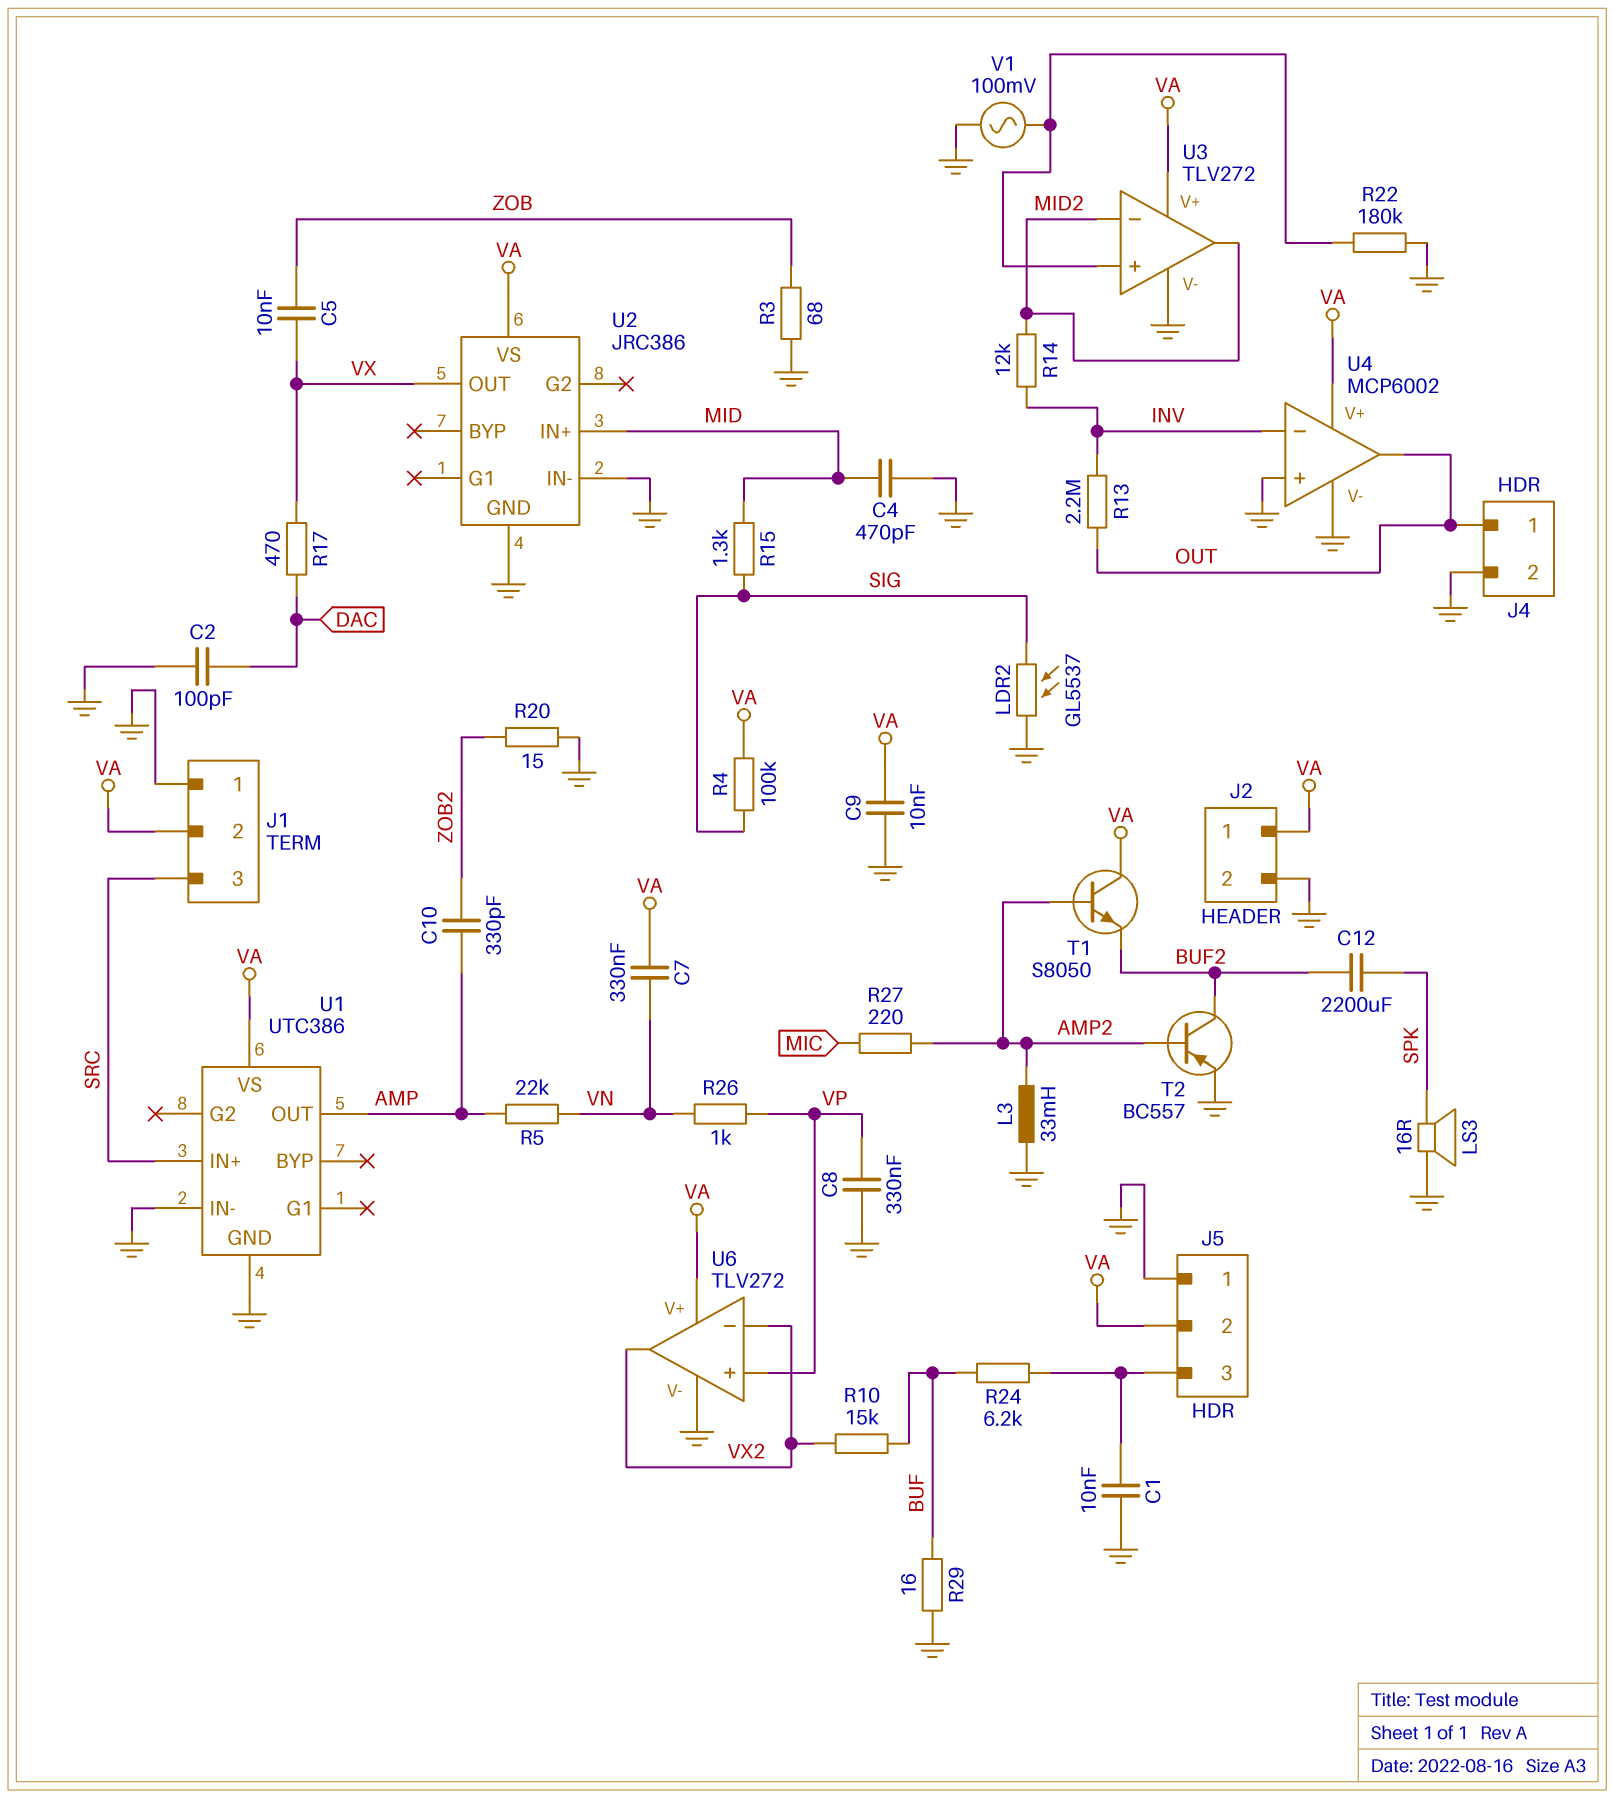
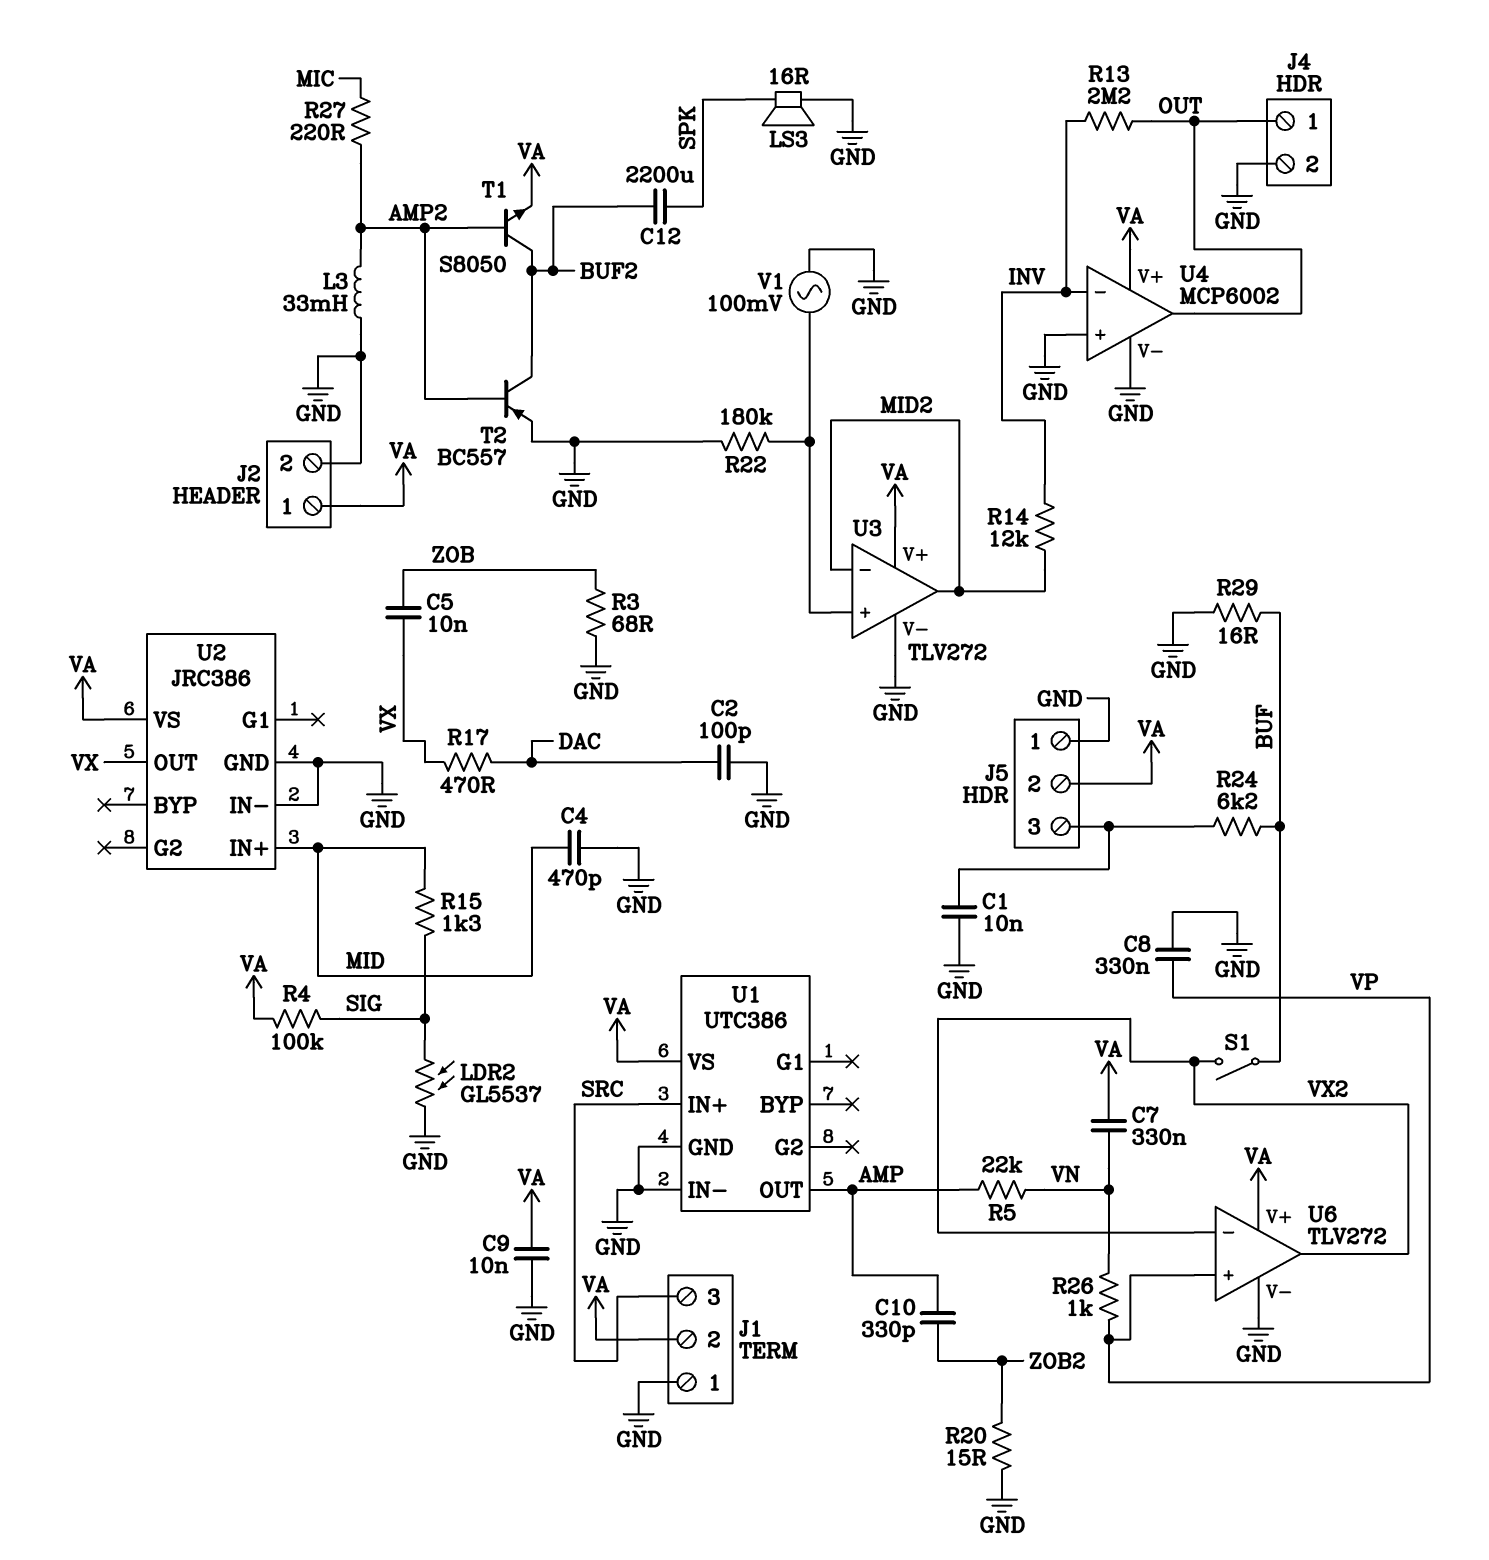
R10: 15k (BUF, VX2) -> none
S1: none -> switch (BUF, VX2)
T1: NPN S8050 (B AMP2, C VA, E BUF2) -> NPN S8050 (B AMP2, C BUF2, E VA)

